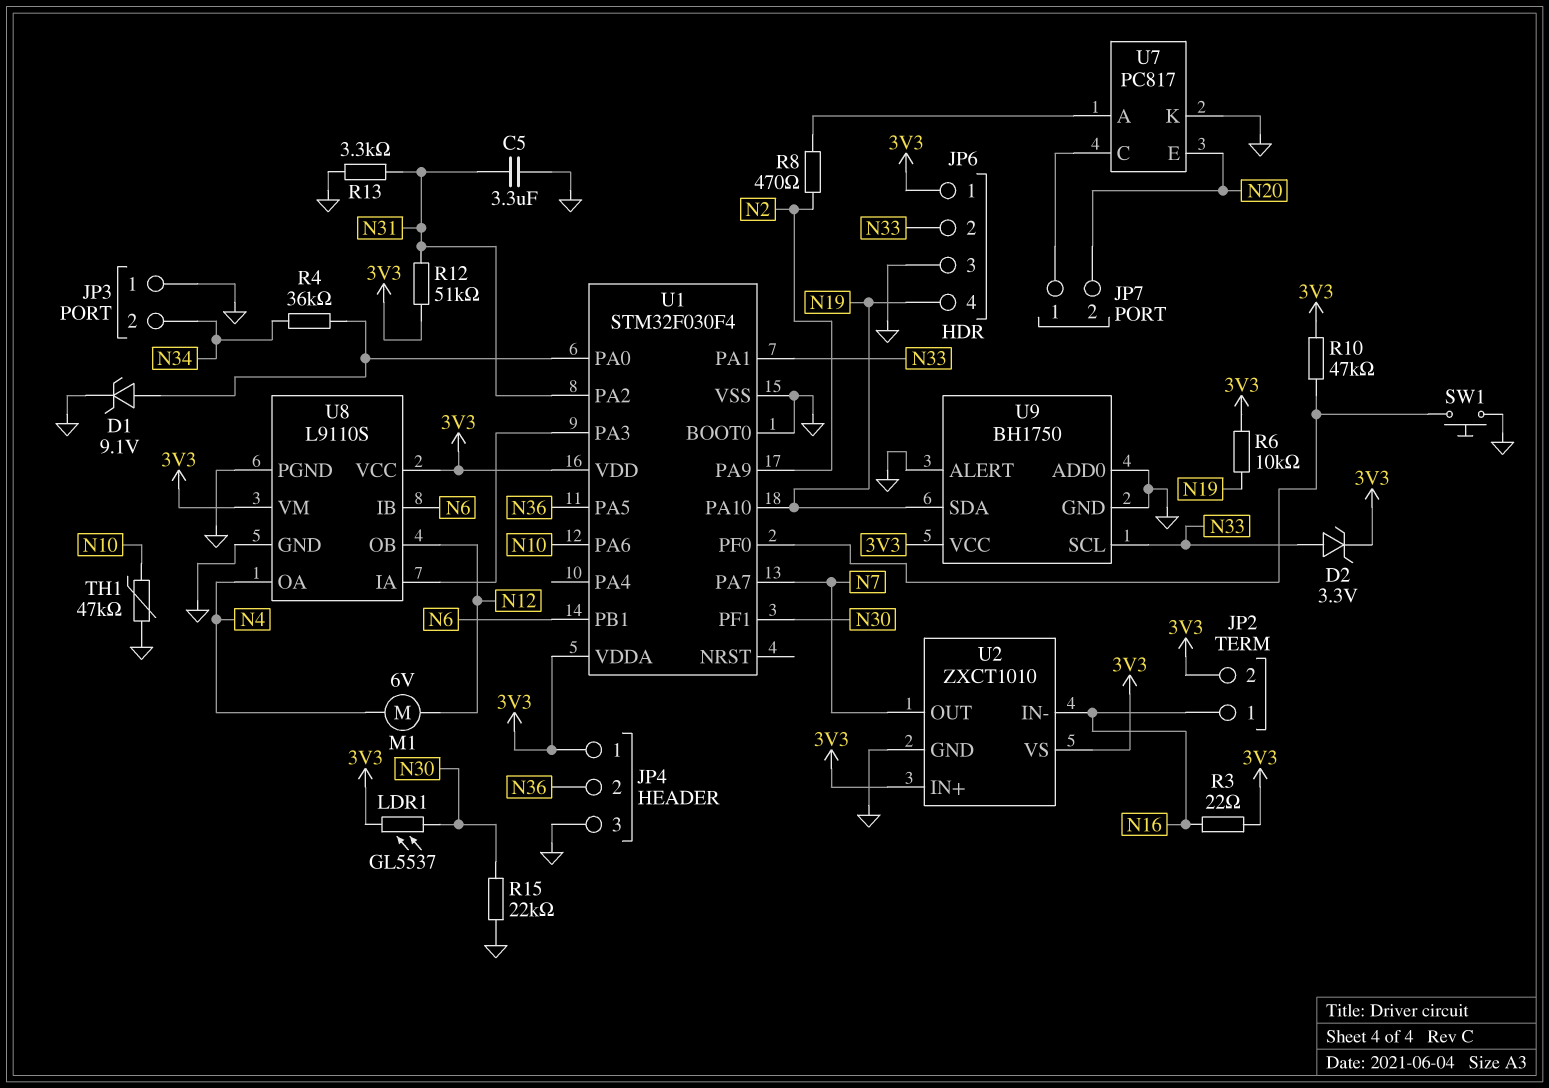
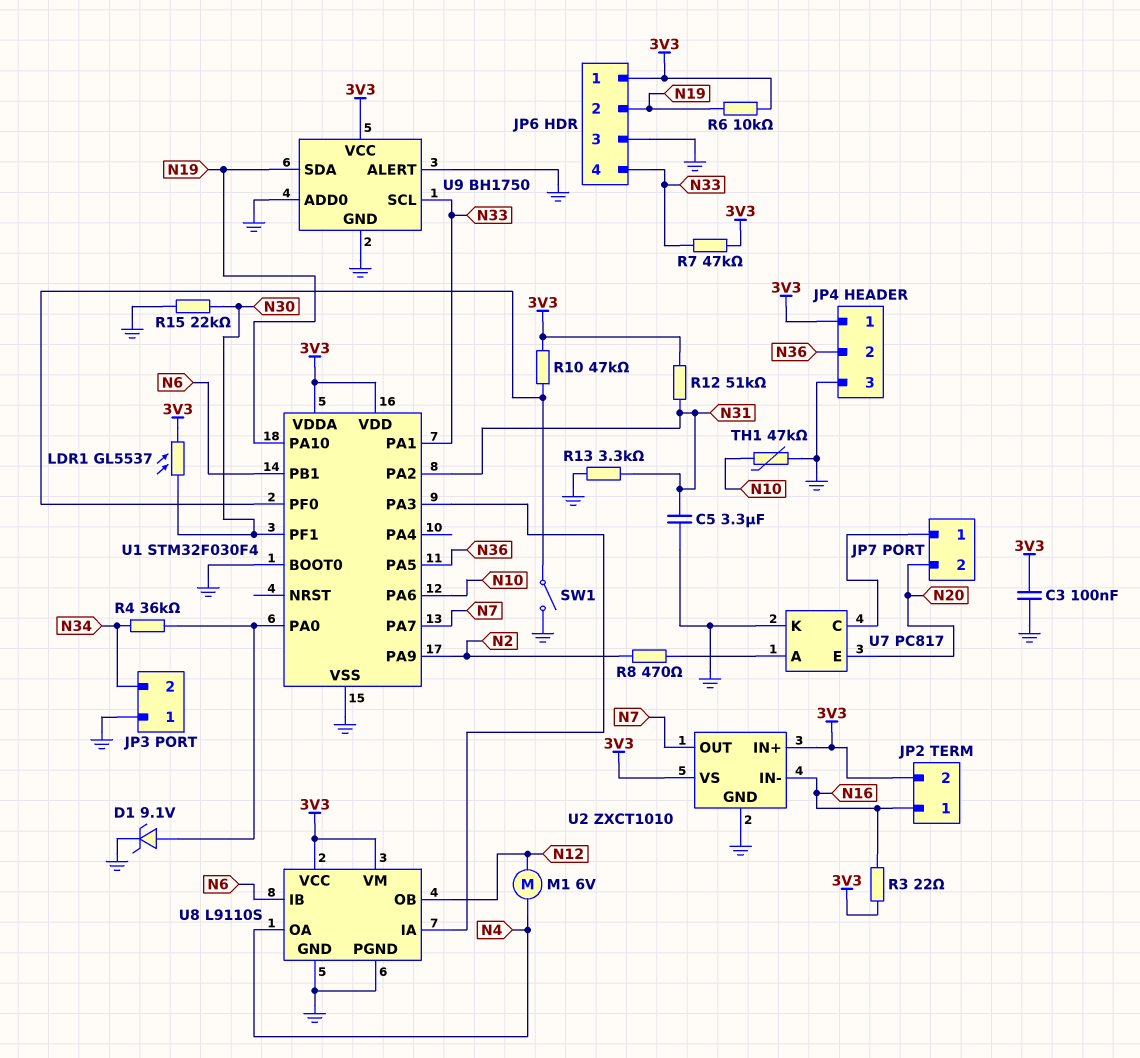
C3: none -> 100nF (3V3, GND)
D2: zener 3.3V (A N33, K 3V3) -> none
JP6 pin 2: N33 -> N19
JP6 pin 4: N19 -> N33
R7: none -> 47k (3V3, N33)
SW1: button (GND, U1/PF0) -> switch (GND, U1/PF0)

